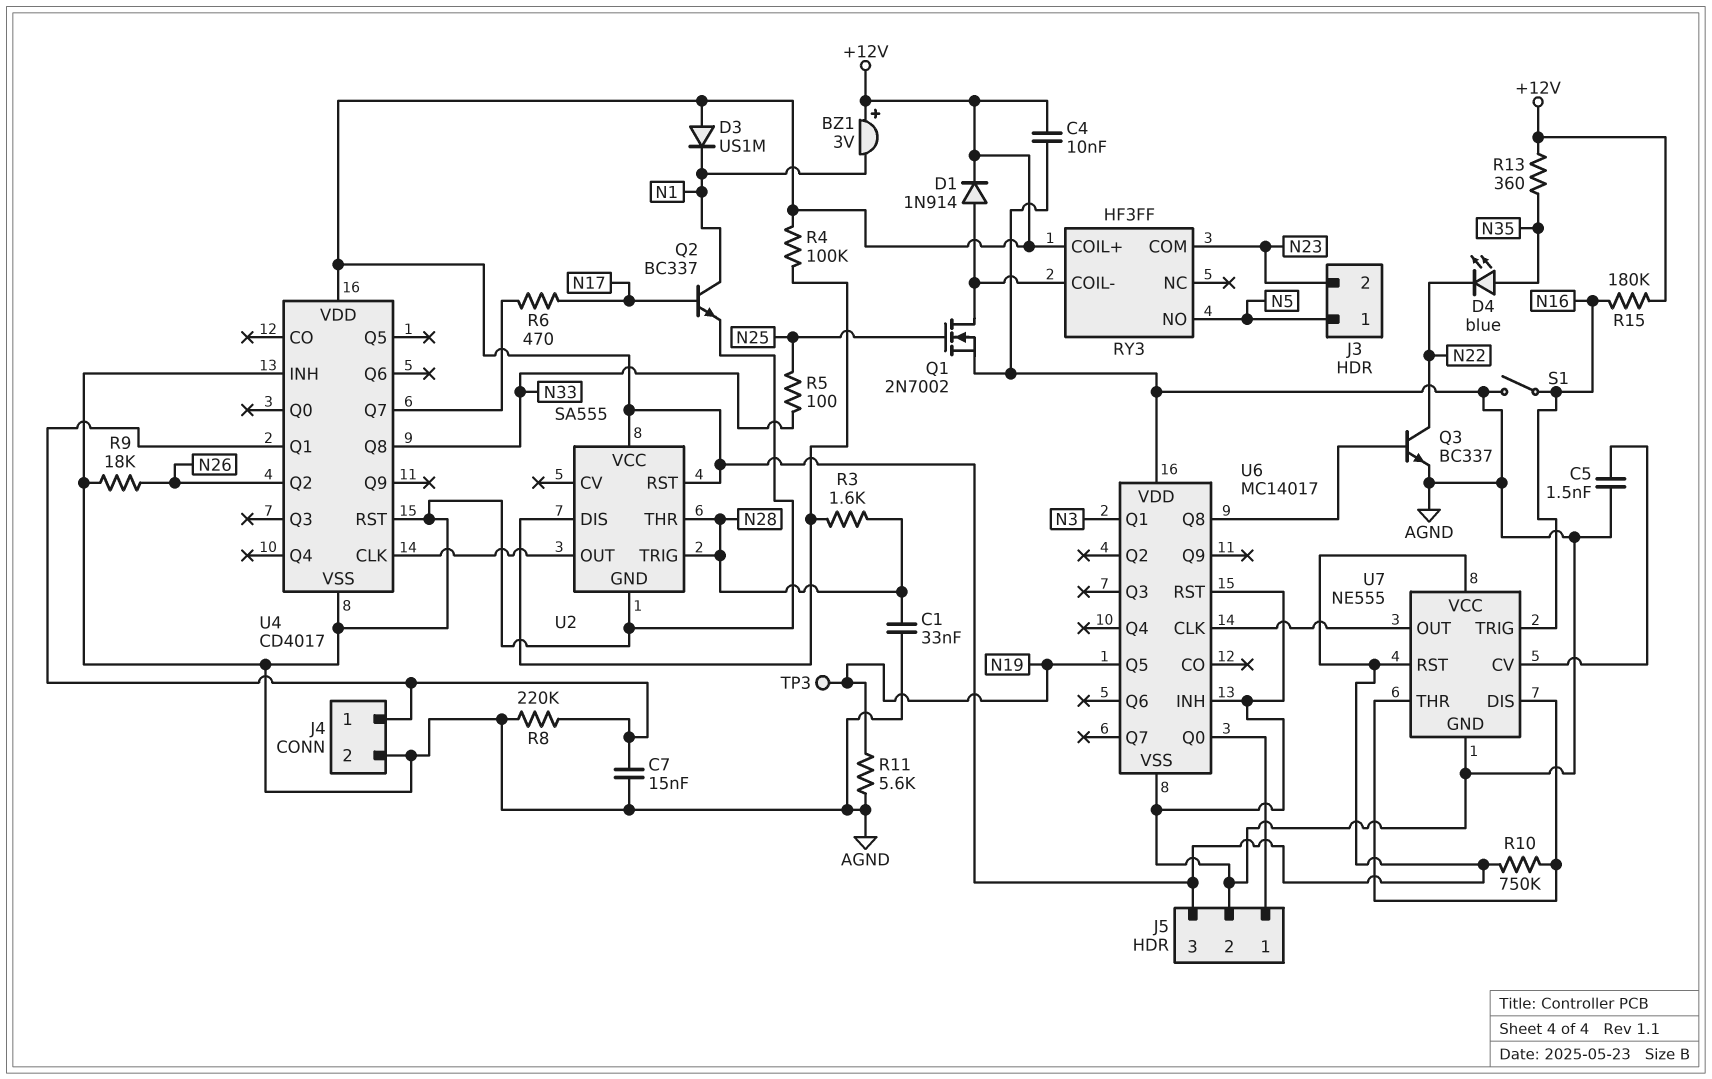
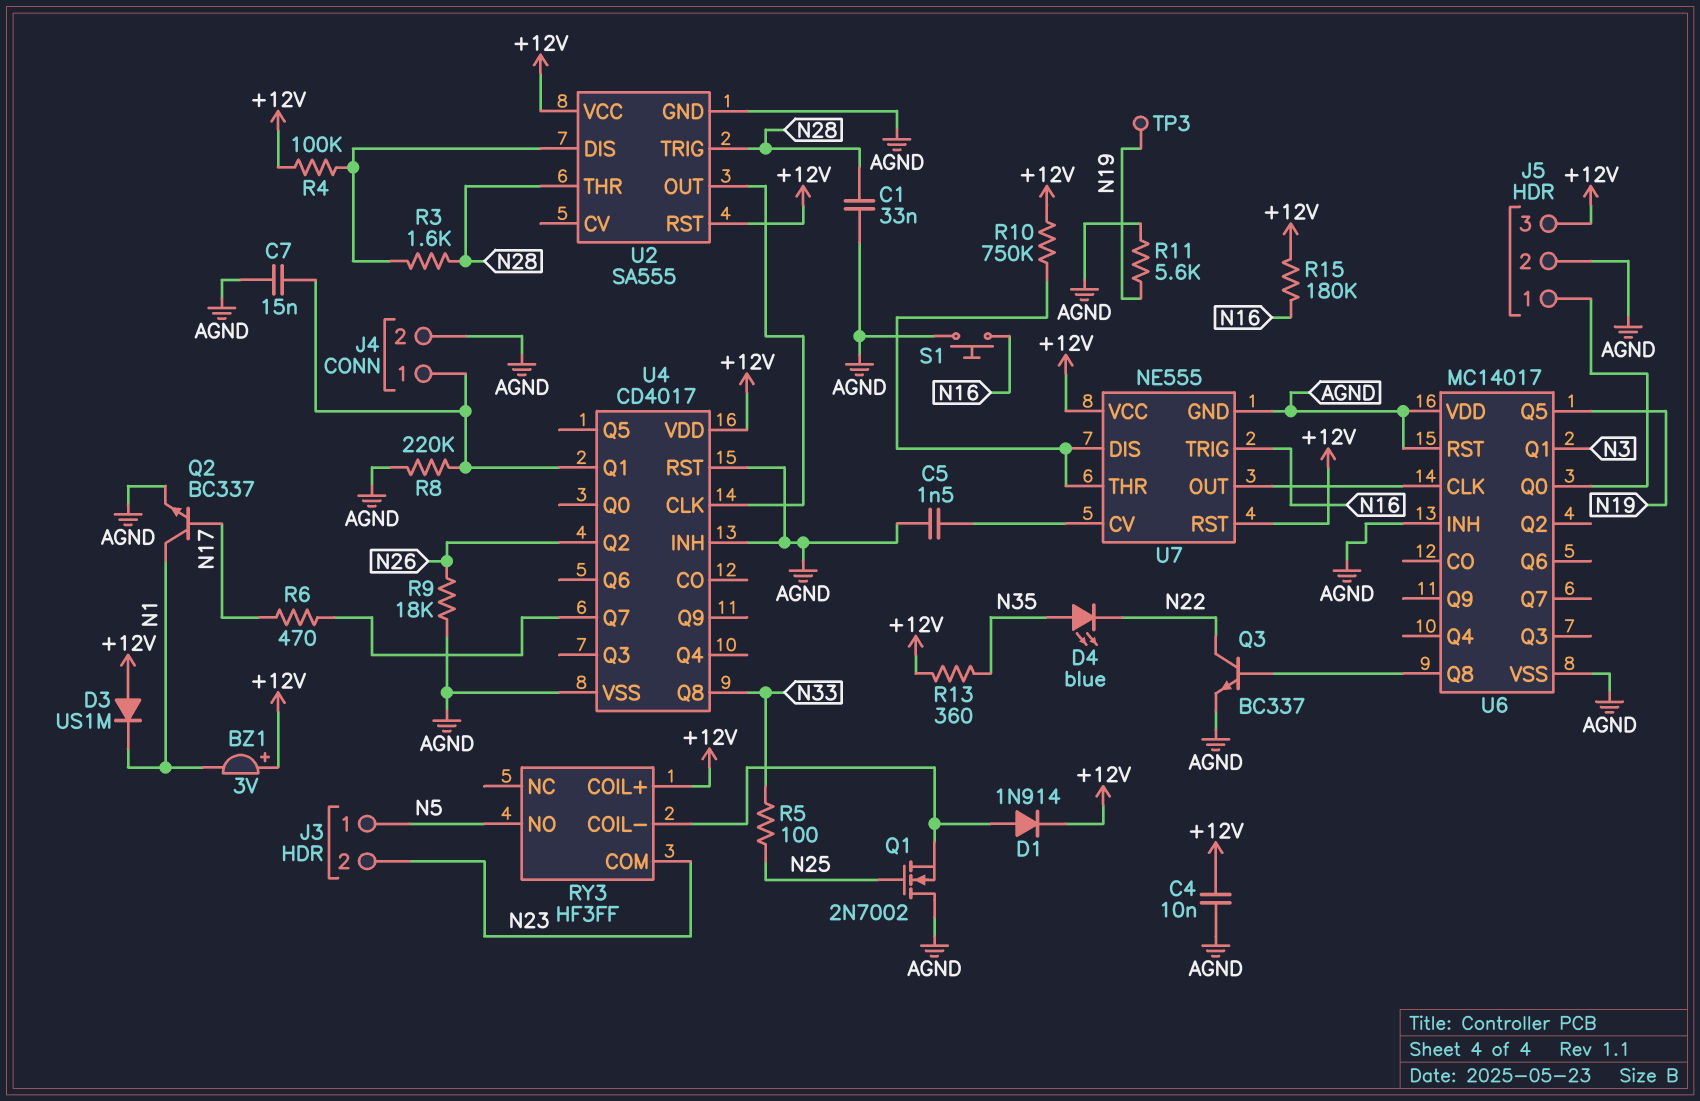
Q1: NMOS 2N7002 (G N25, D RY3/COIL-, S AGND) -> NMOS 2N7002 (G N25, D AGND, S RY3/COIL-)
S1: switch (AGND, N16) -> button (AGND, N16)

